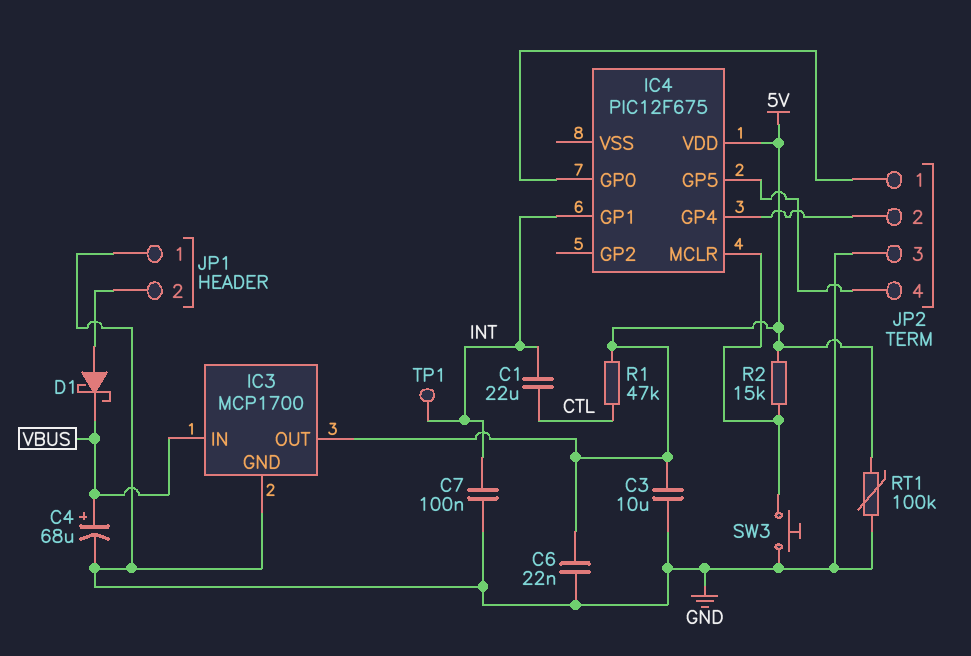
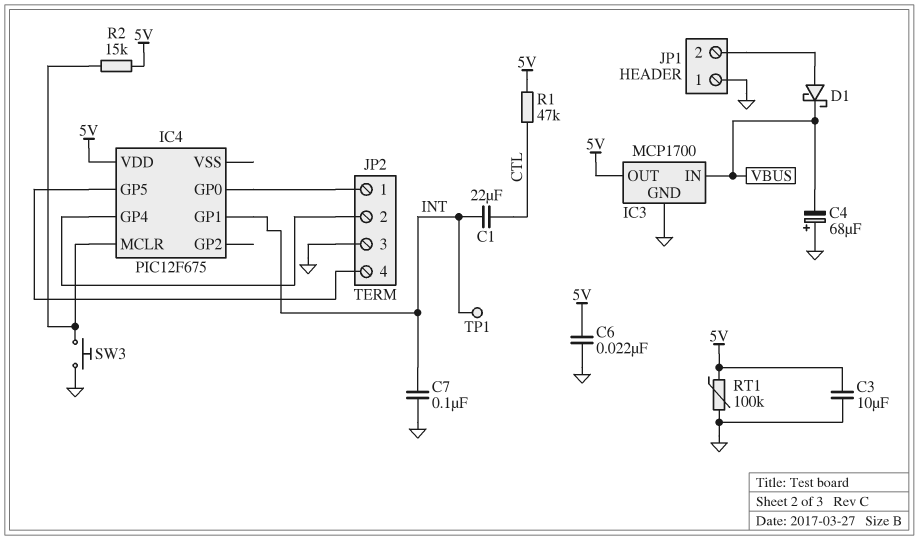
C4: 68uF (plus VBUS, minus GND) -> 68uF (plus GND, minus VBUS)

